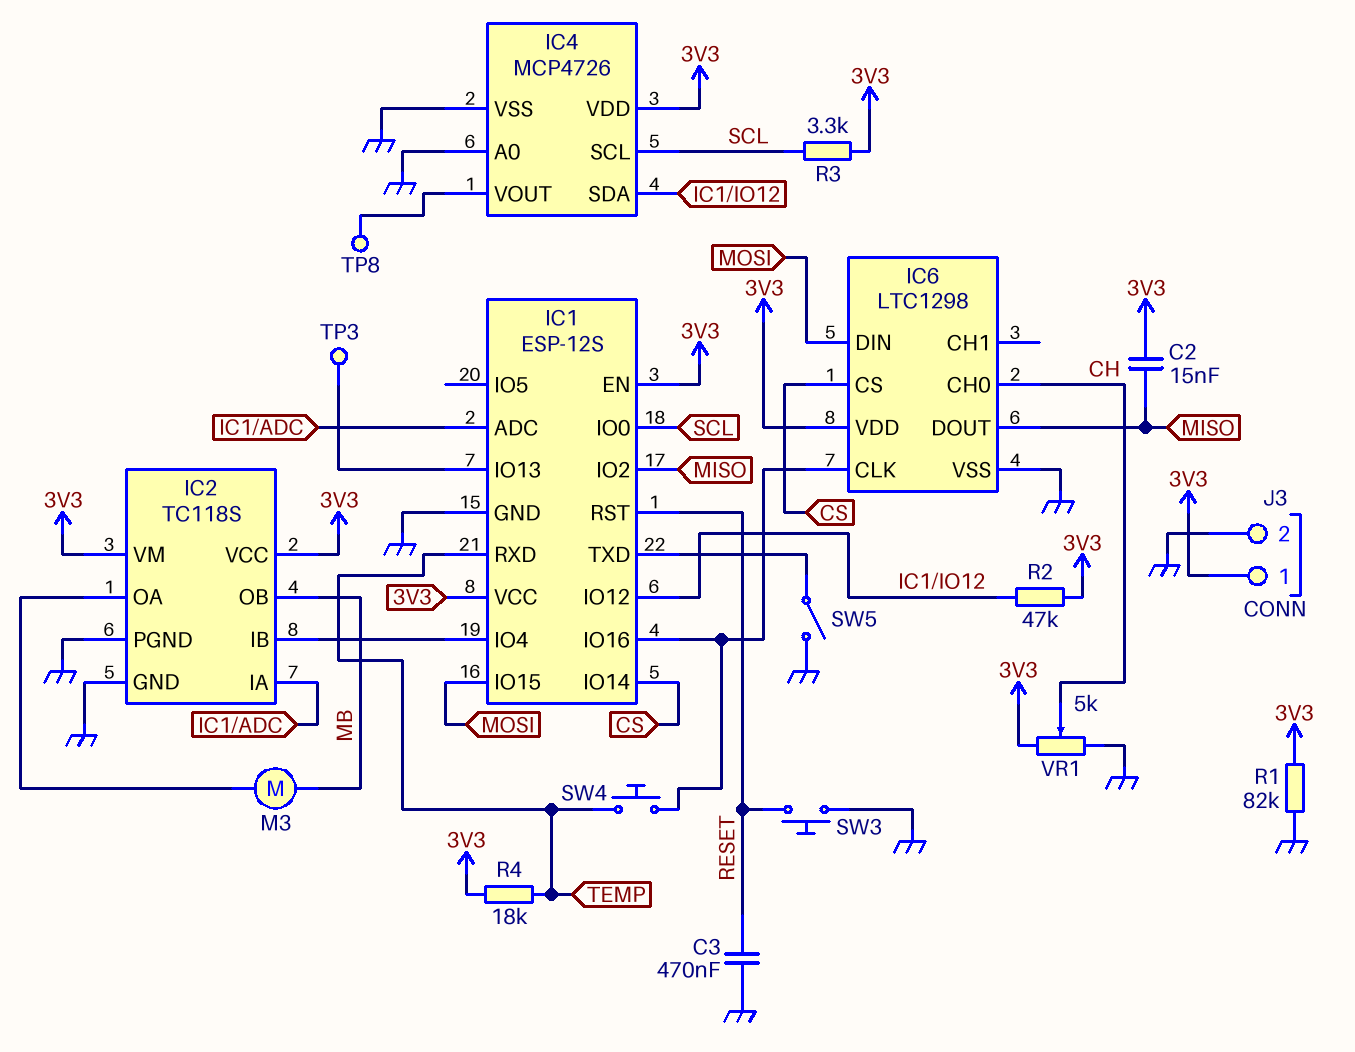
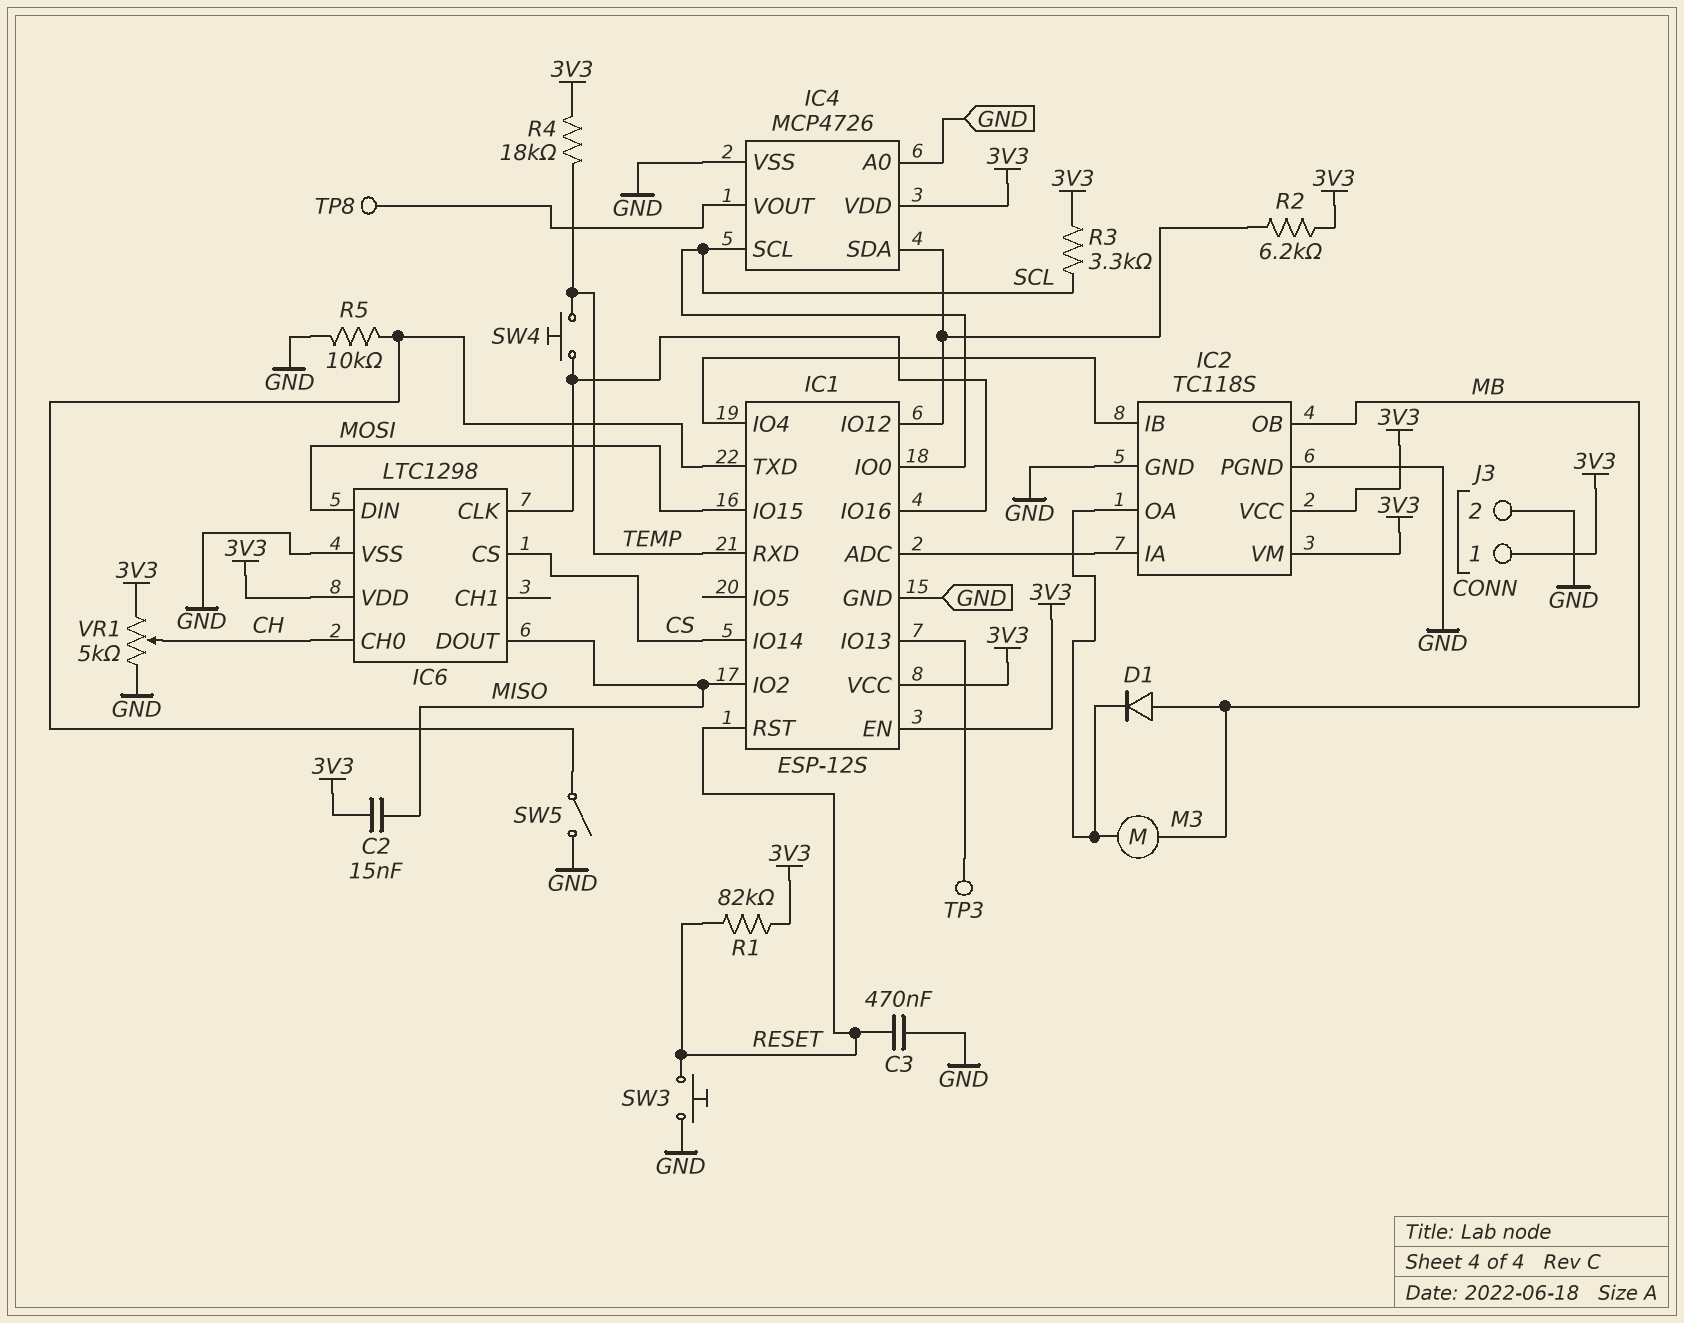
D1: none -> diode (A MB, K IC2/OA)
R1: 82k (3V3, GND) -> 82k (3V3, RESET)
R2: 47k (3V3, IC1/IO12) -> 6.2k (3V3, IC1/IO12)
R5: none -> 10k (GND, IC1/TXD)

